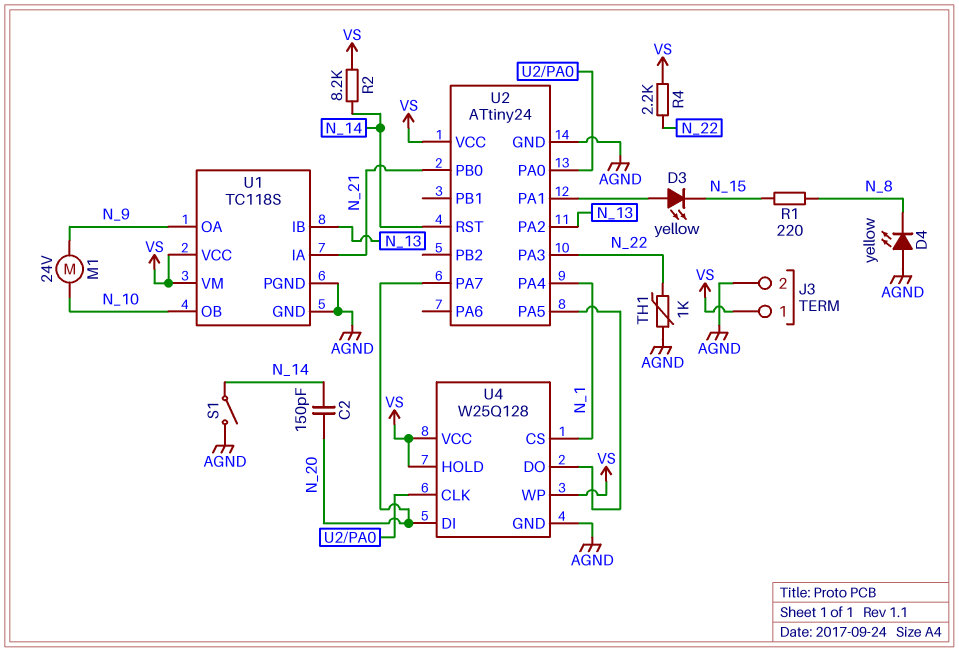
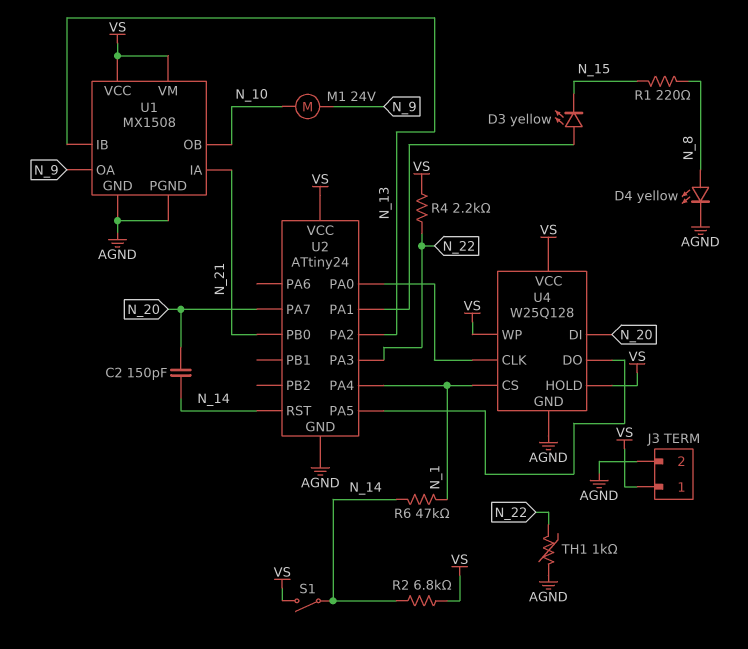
D4: LED yellow (A AGND, K N_8) -> LED yellow (A N_8, K AGND)
R2: 8.2k (N_14, VS) -> 6.8k (N_14, VS)
R6: none -> 47k (N_1, N_14)
S1: switch (AGND, N_14) -> switch (N_14, VS)
U1: TC118S -> MX1508

